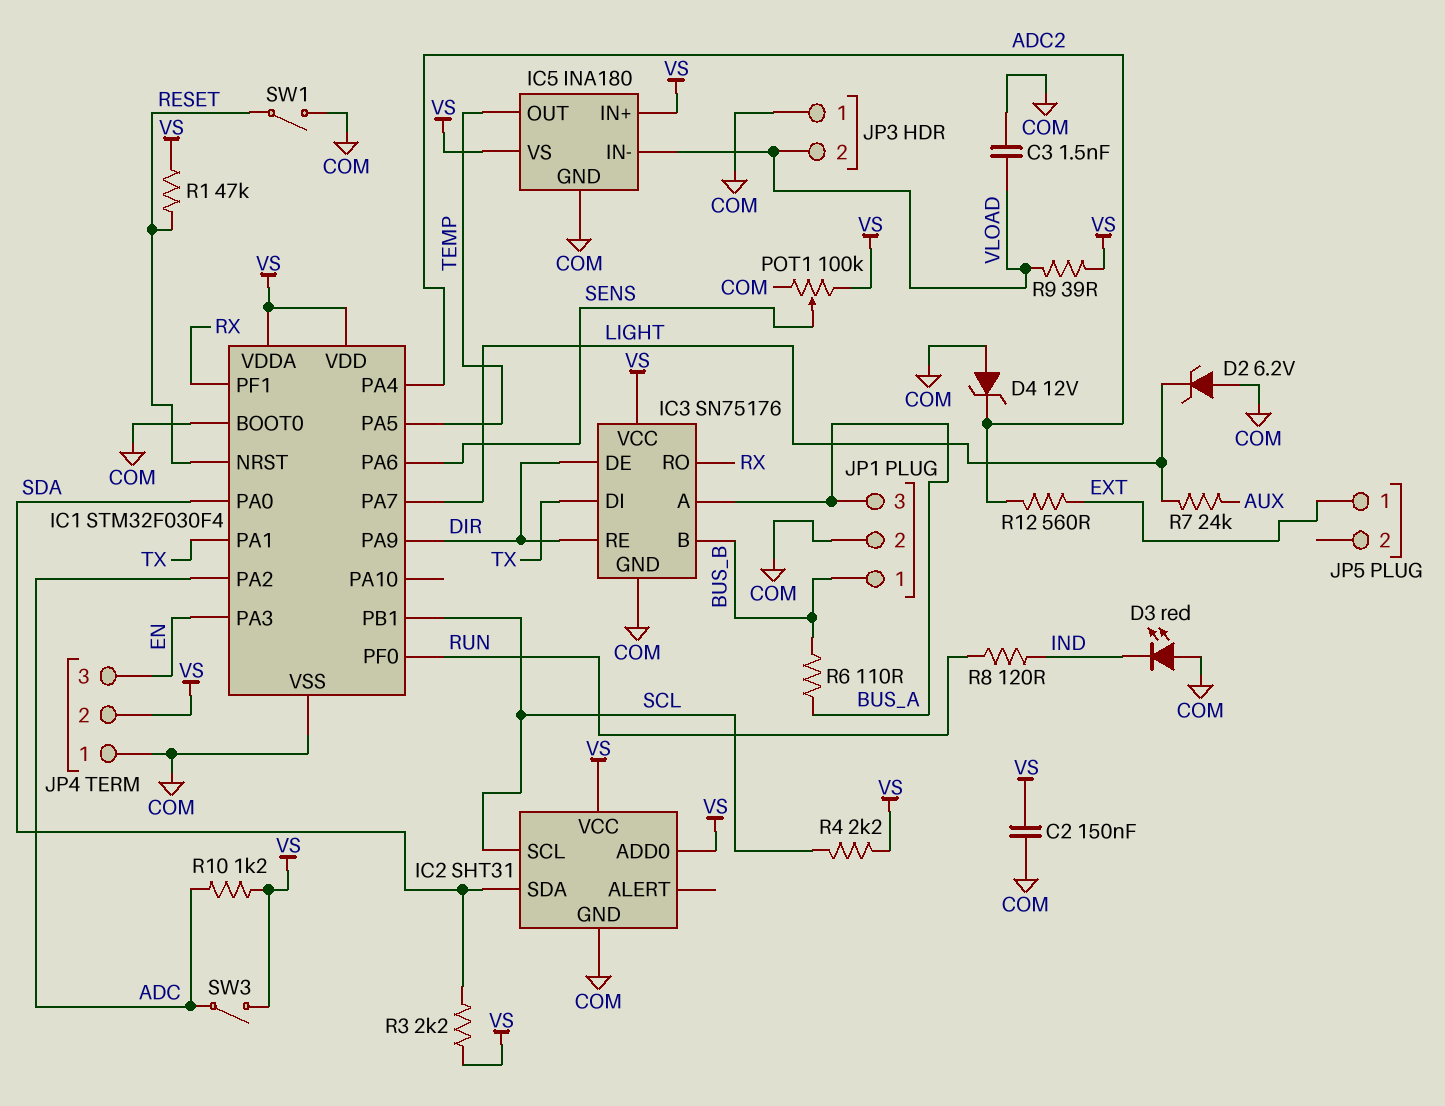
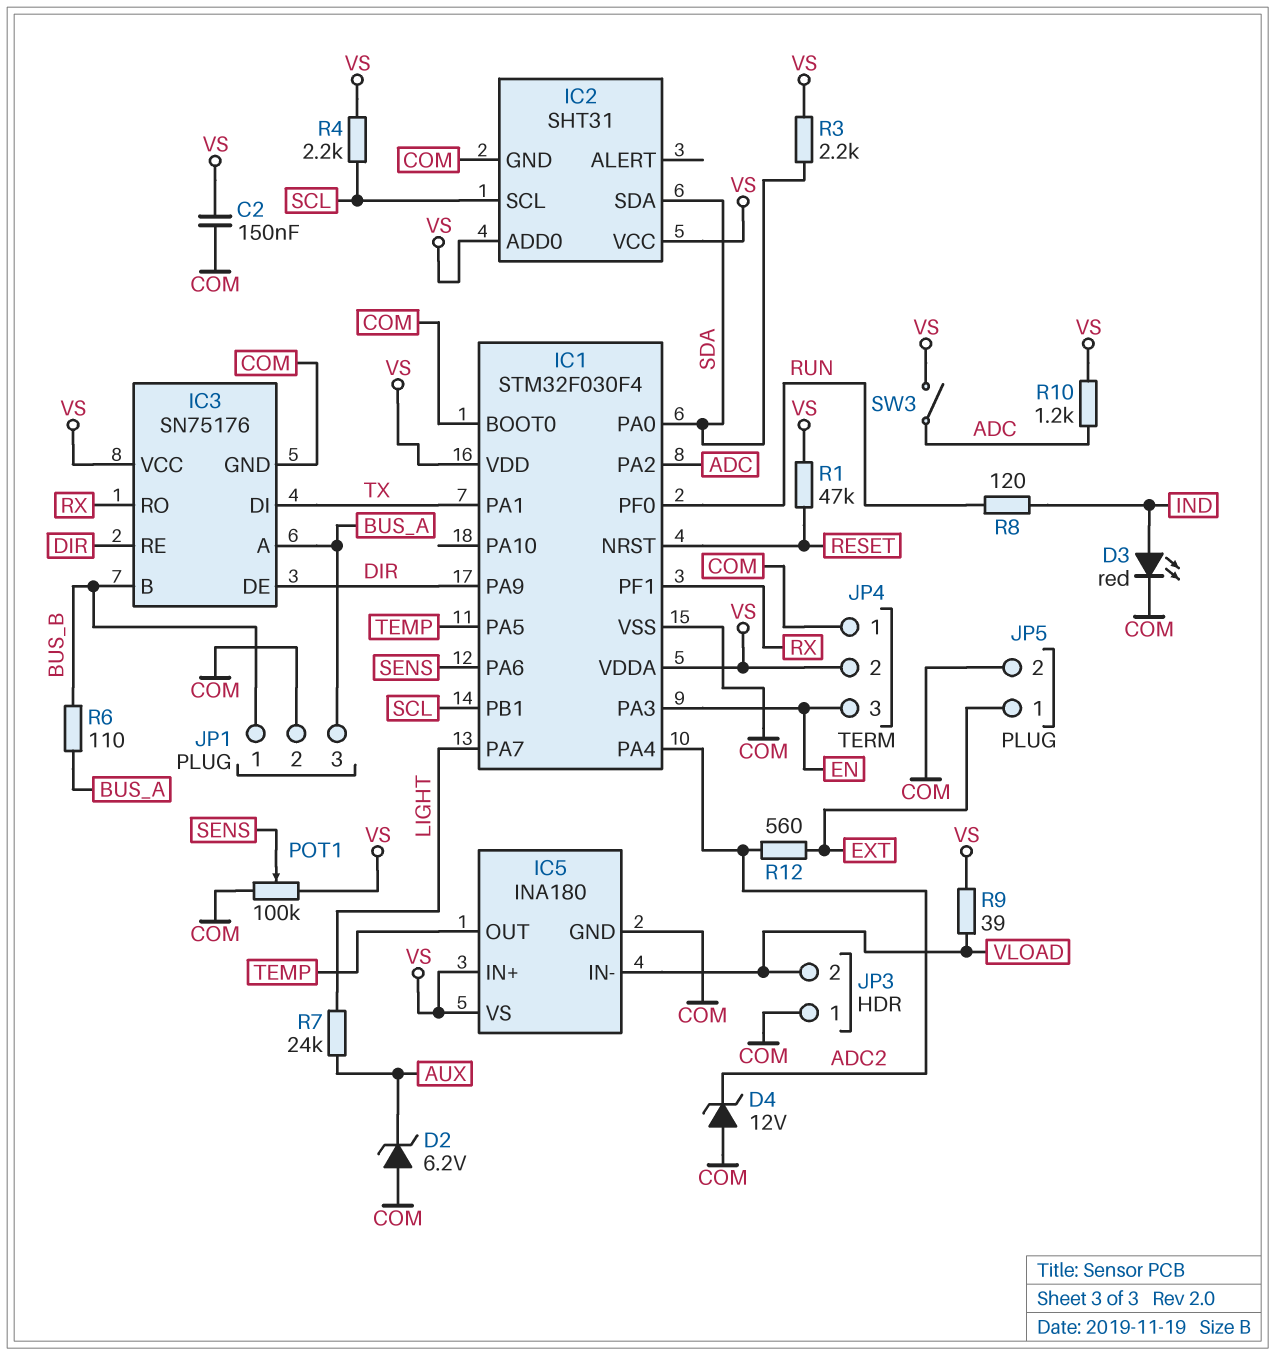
C3: 1.5nF (COM, VLOAD) -> none
D2: zener 6.2V (A COM, K LIGHT) -> zener 6.2V (A COM, K AUX)
D3: LED red (A COM, K IND) -> LED red (A IND, K COM)
JP5 pin 2: none -> COM
SW1: switch (COM, RESET) -> none

